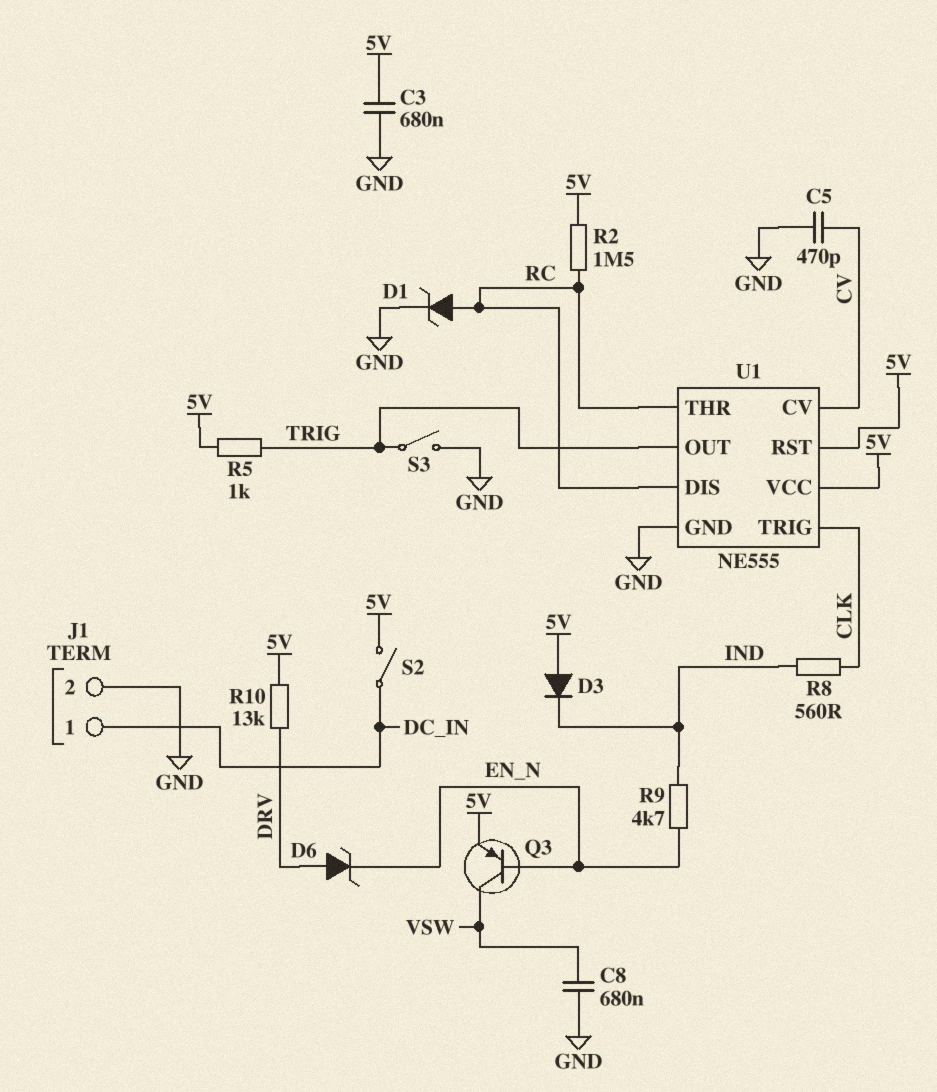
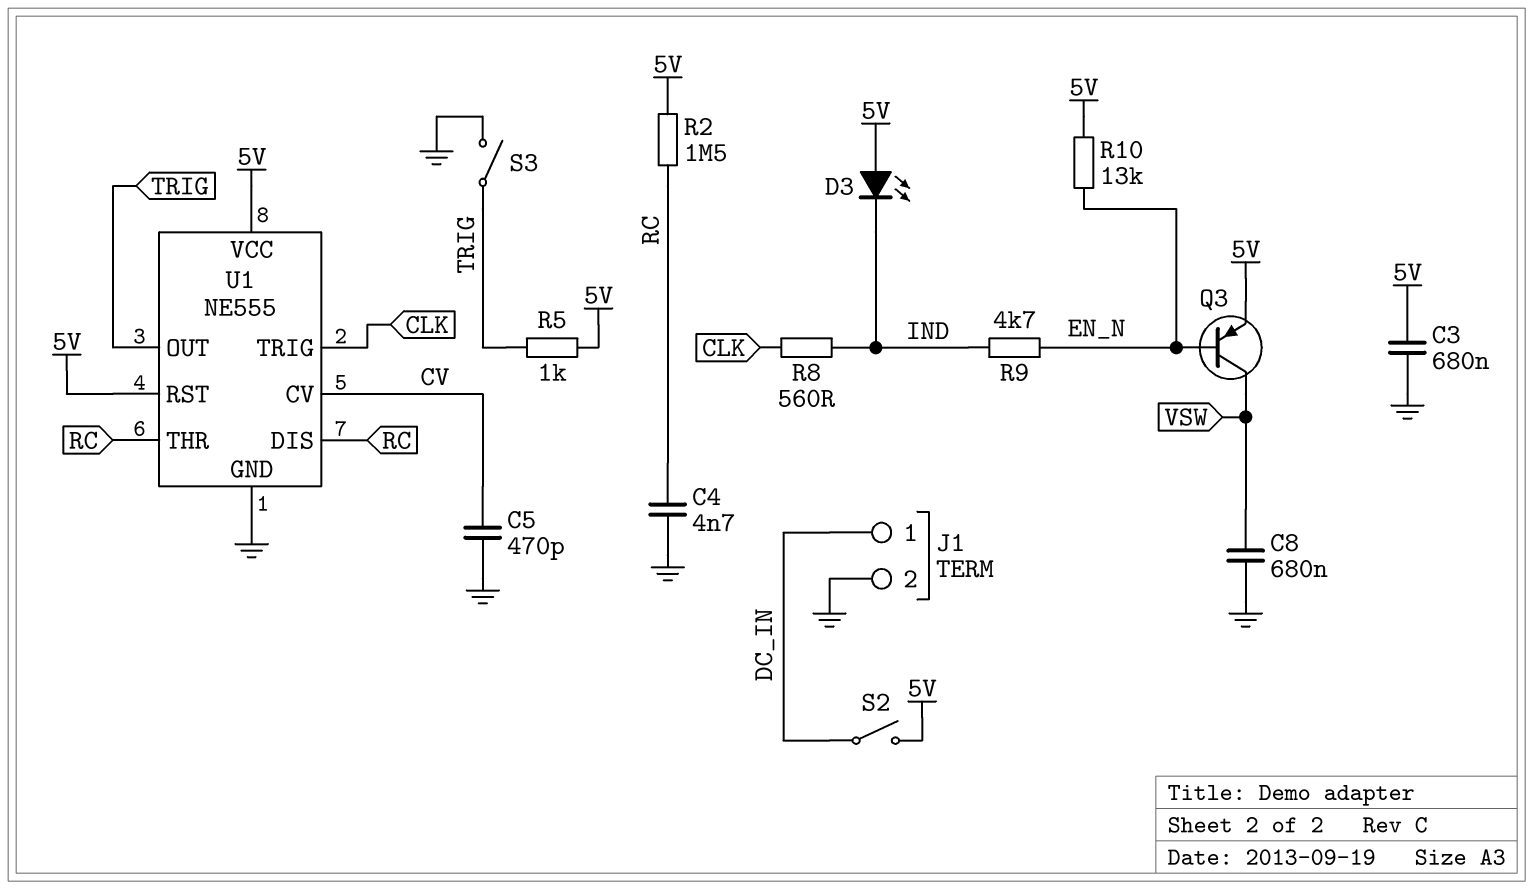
C4: none -> 4.7nF (GND, RC)
D1: zener (A RC, K GND) -> none
D3: diode (A 5V, K IND) -> LED (A 5V, K IND)
D6: zener (A DRV, K EN_N) -> none
R10: 13k (5V, DRV) -> 13k (5V, EN_N)

